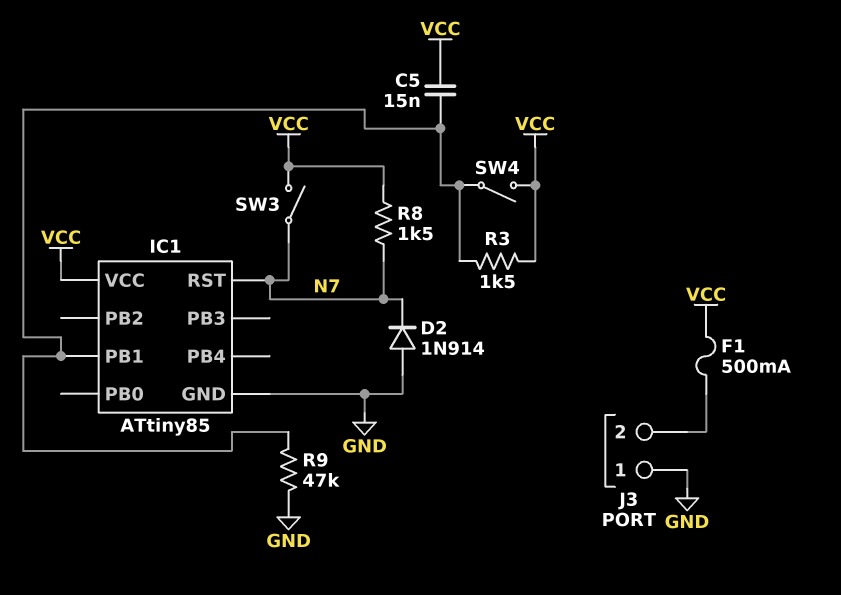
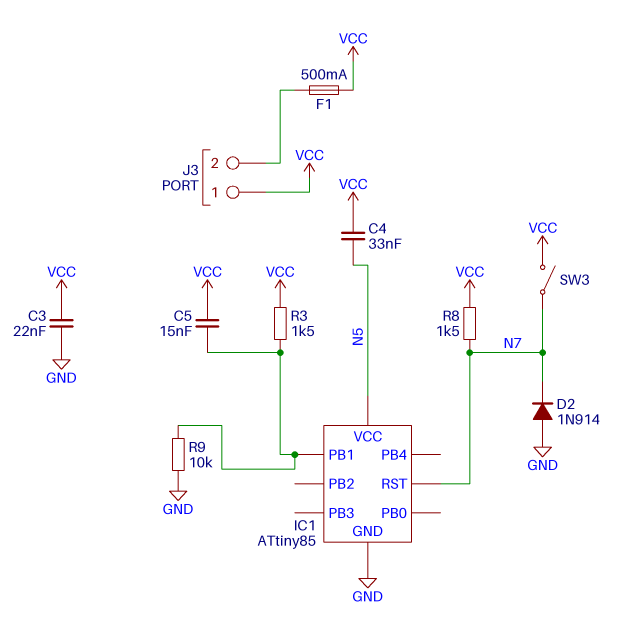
C3: none -> 22nF (GND, VCC)
C4: none -> 33nF (N5, VCC)
IC1 pin VCC: VCC -> N5
J3 pin 1: GND -> VCC
R9: 47k (GND, IC1/PB1) -> 10k (GND, IC1/PB1)
SW4: switch (IC1/PB1, VCC) -> none

